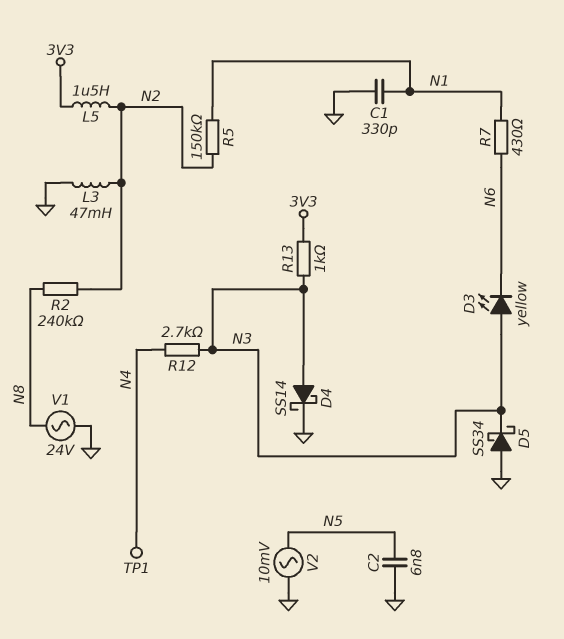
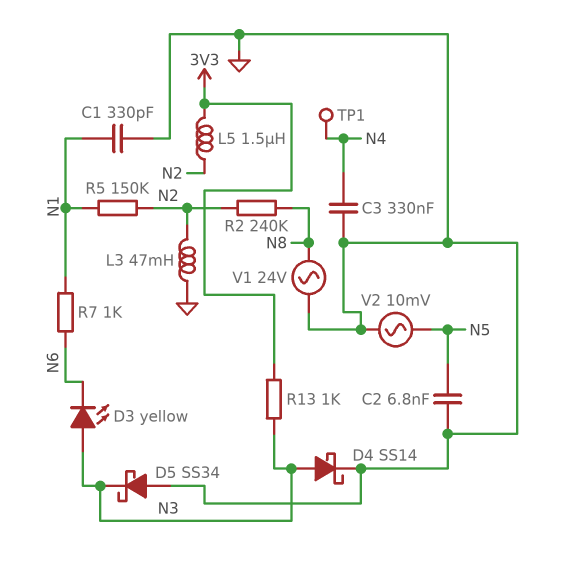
C3: none -> 330nF (GND, N4)
R7: 430 (N1, N6) -> 1k (N1, N6)
R12: 2.7k (N3, N4) -> none

